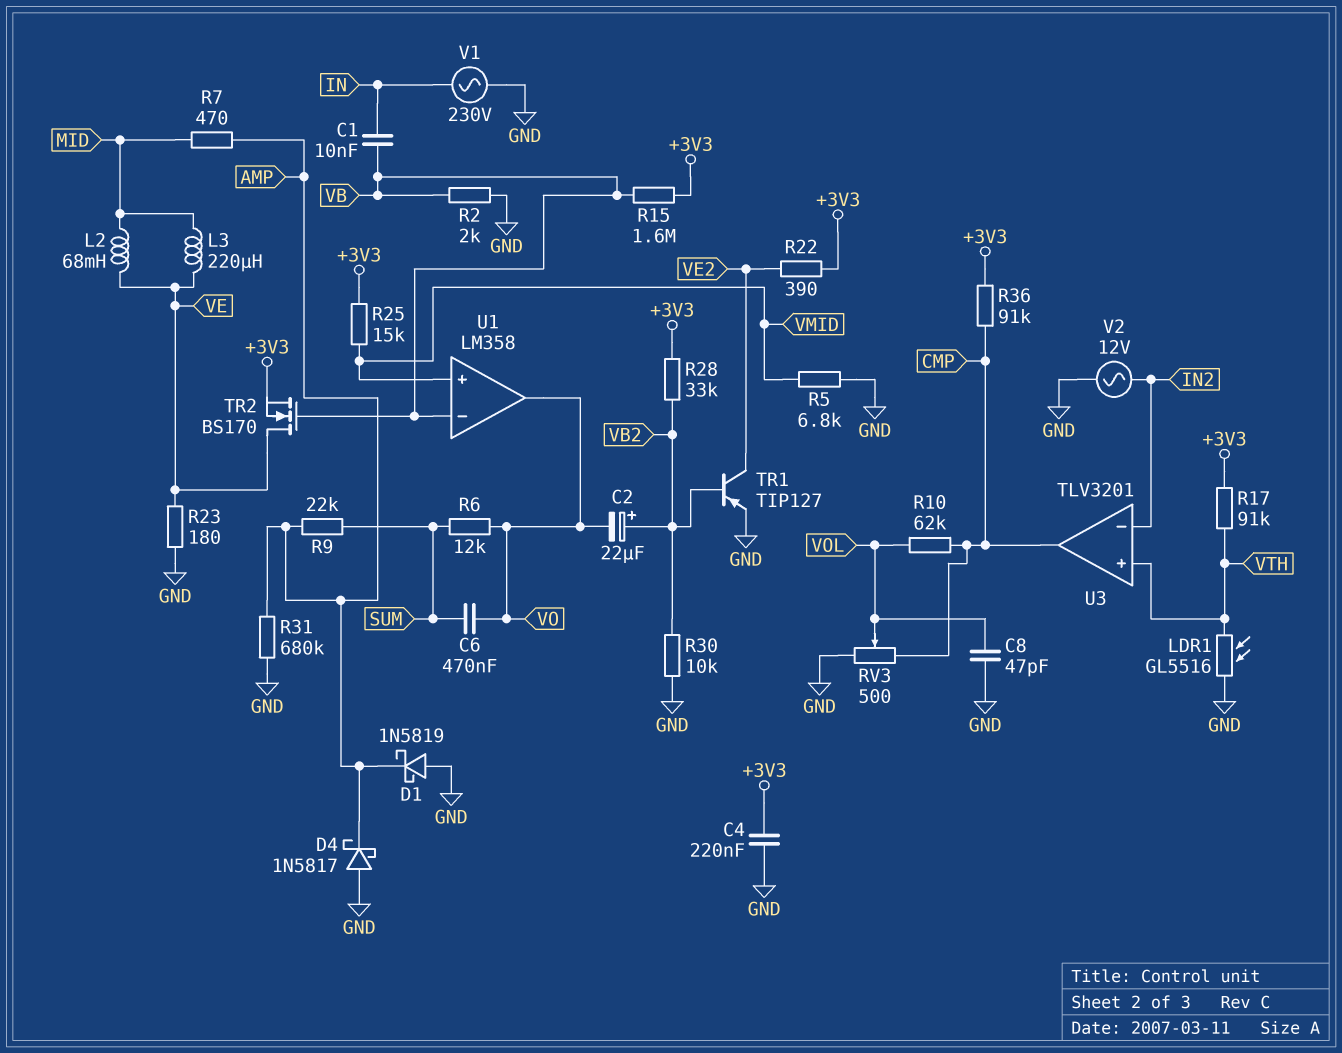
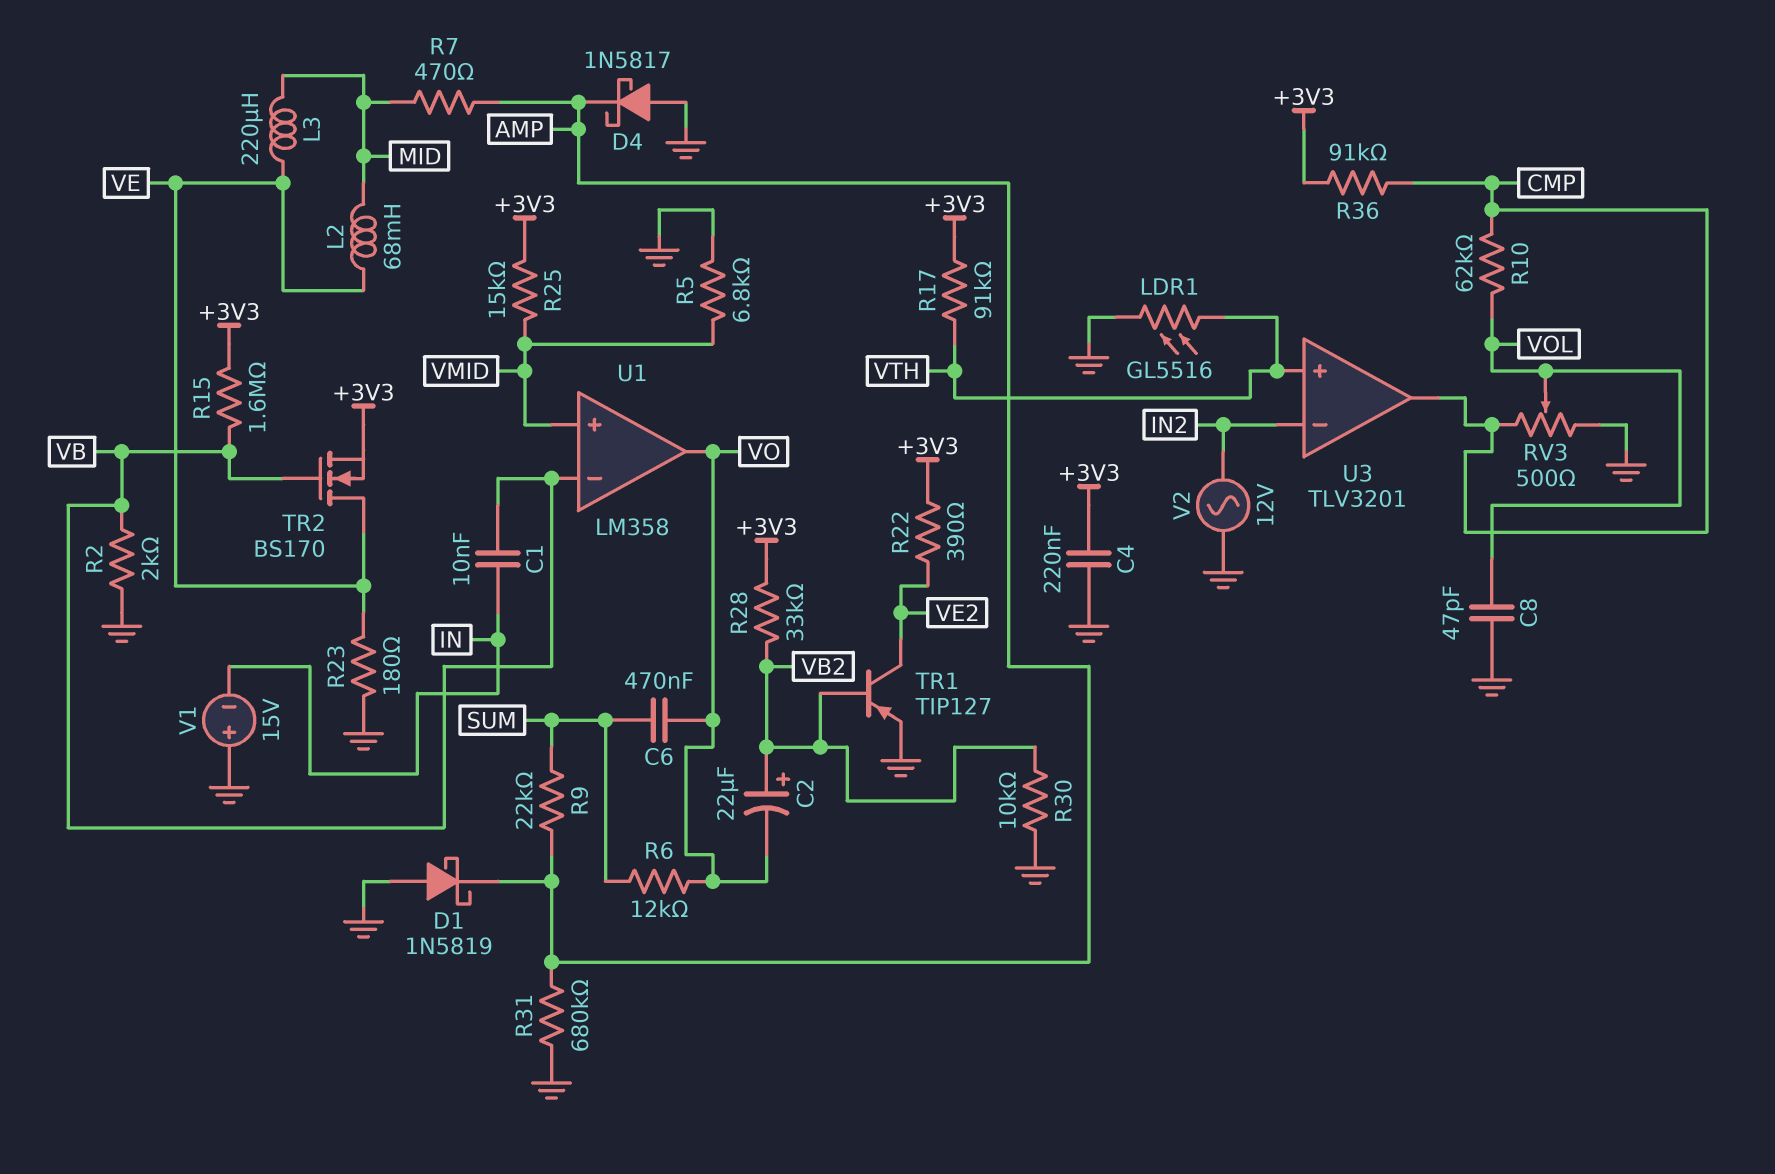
V1: AC 230V (GND, IN) -> 15V (plus GND, minus IN)

